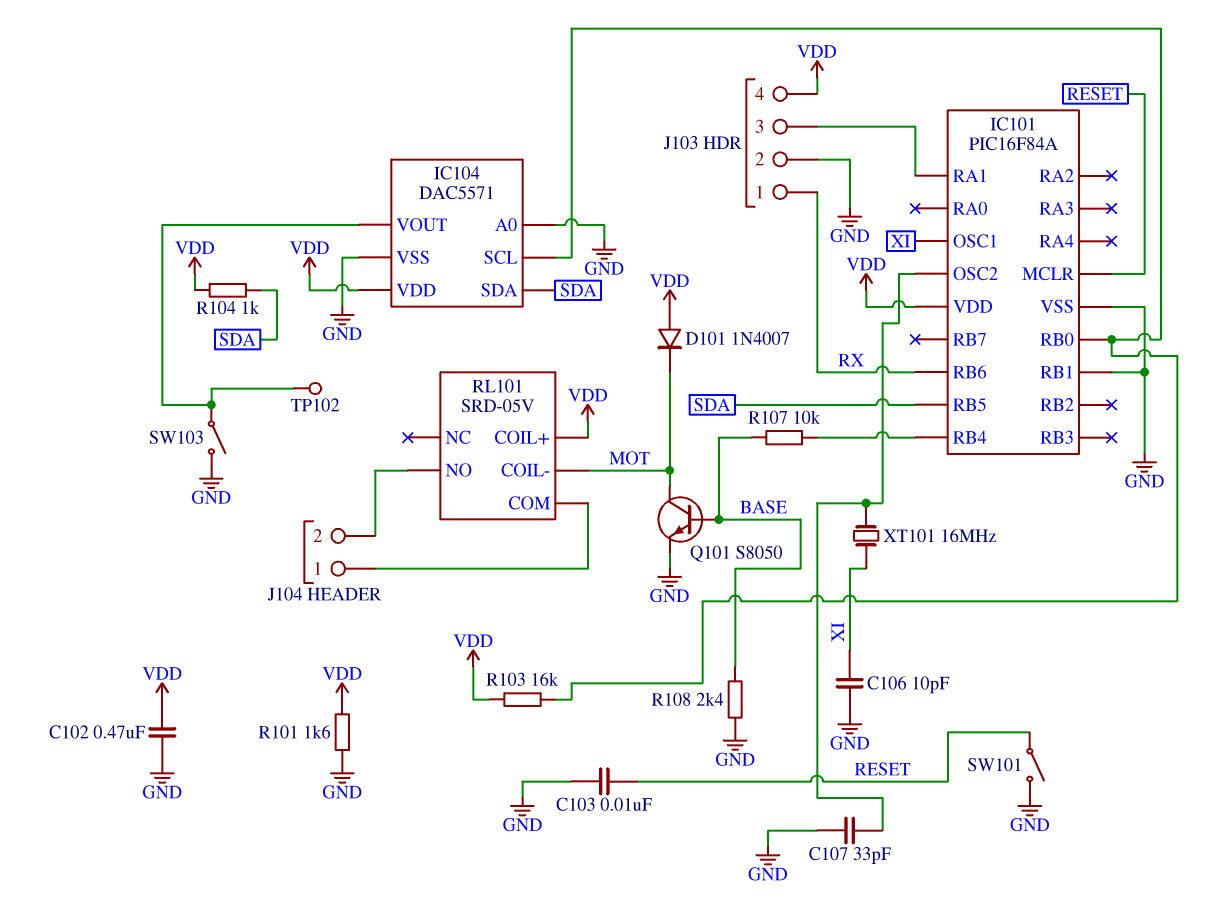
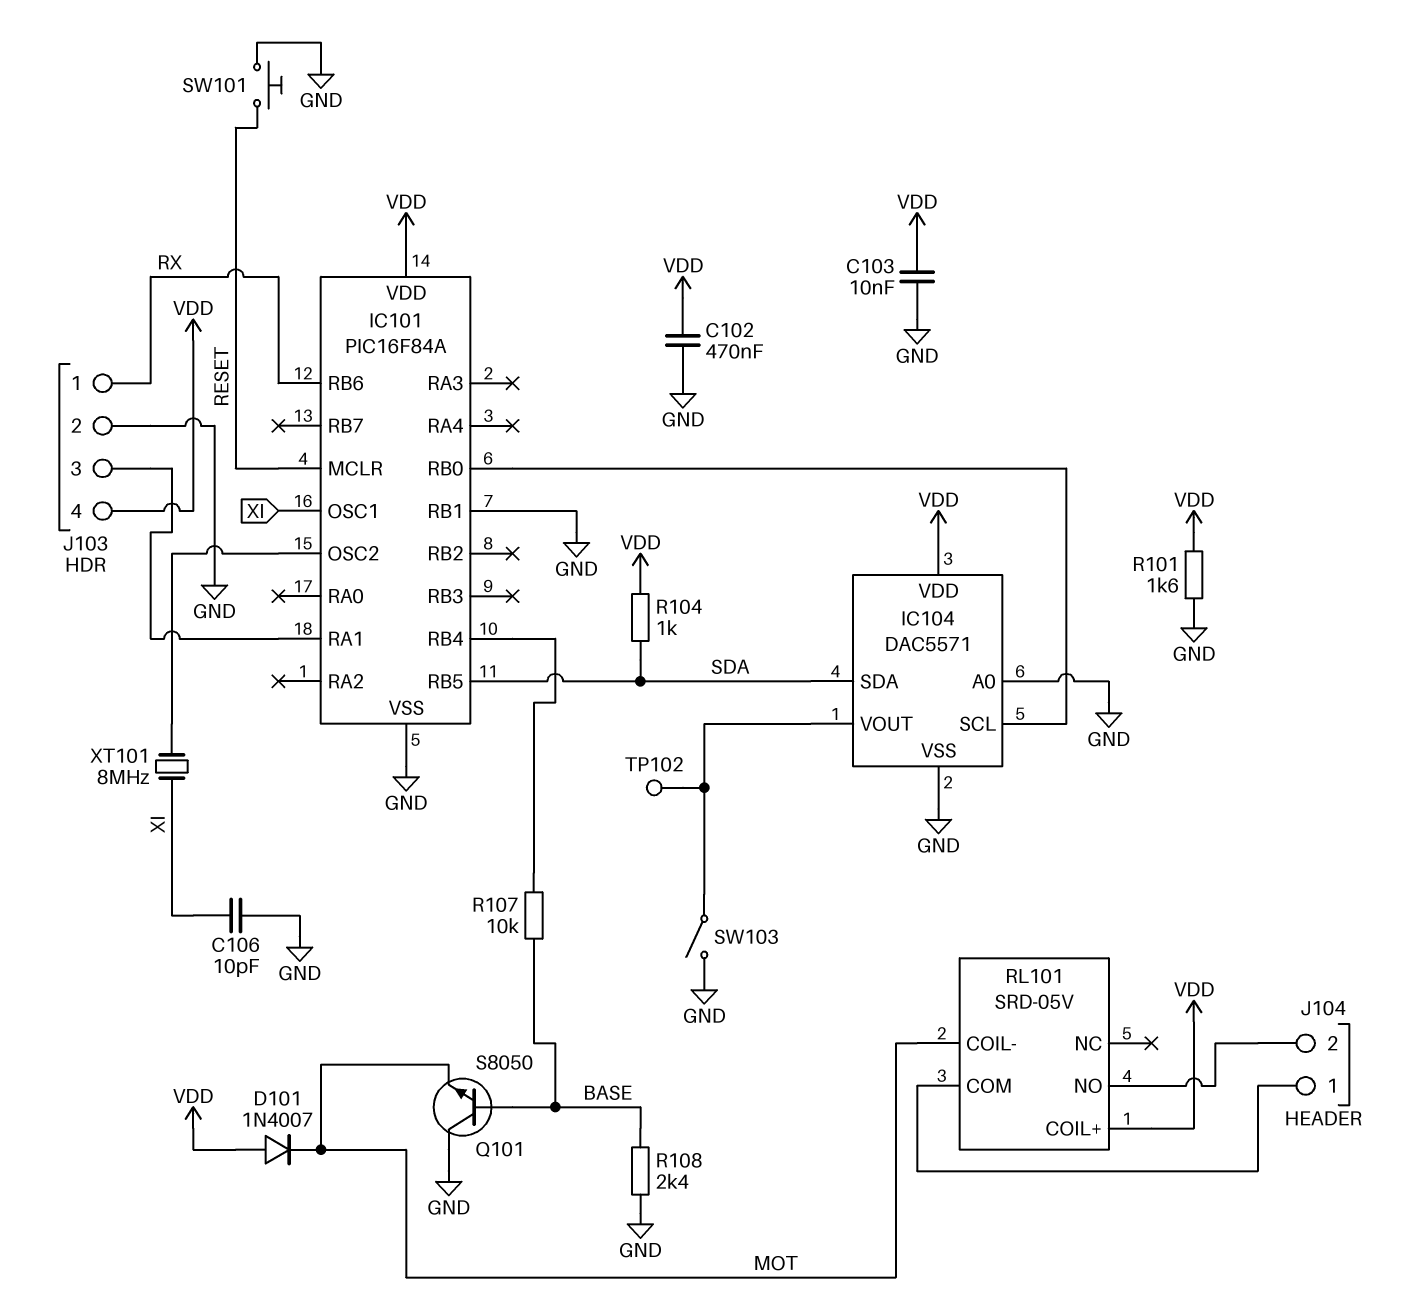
C103: 10nF (GND, RESET) -> 10nF (GND, VDD)
C107: 33pF (GND, IC101/OSC2) -> none
Q101: NPN S8050 (B BASE, C MOT, E GND) -> NPN S8050 (B BASE, C GND, E MOT)
R103: 16k (IC101/RB0, VDD) -> none
SW101: switch (GND, RESET) -> button (GND, RESET)
XT101: 16MHz (IC101/OSC2, XI) -> 8MHz (IC101/OSC2, XI)

